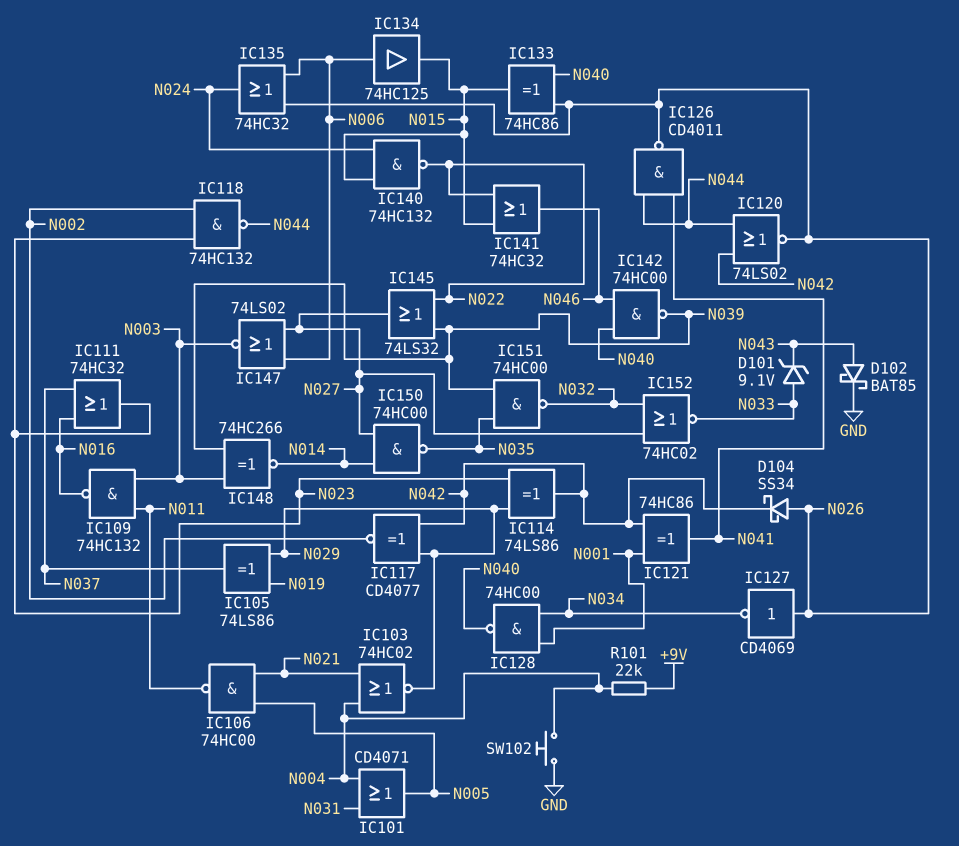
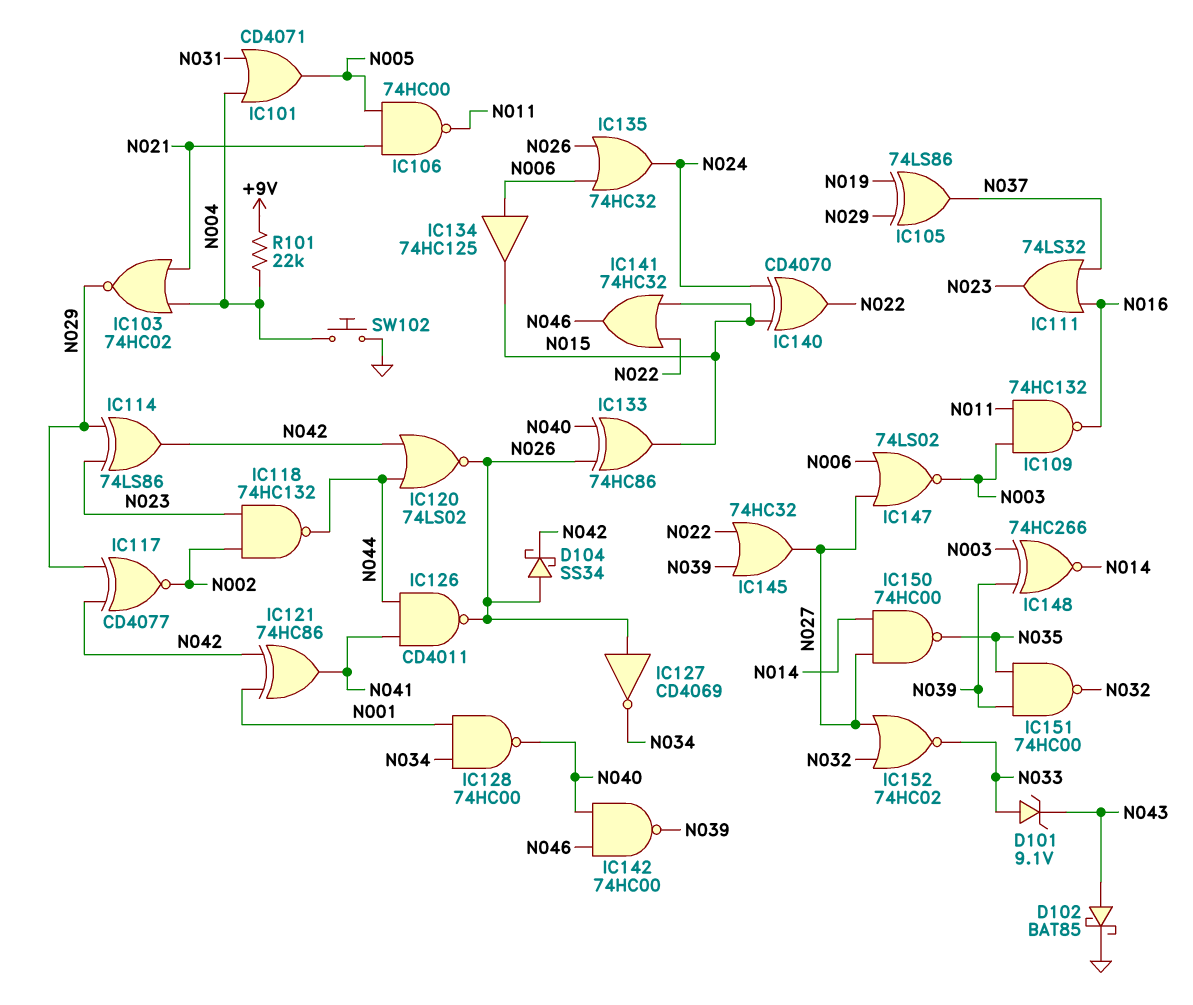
IC111: OR 74HC32 (in N016, in N037, out N023) -> OR 74LS32 (in N016, in N037, out N023)
IC140: NAND 74HC132 (in N015, in N024, out N022) -> XOR CD4070 (in N015, in N024, out N022)
IC145: OR 74LS32 (in N022, in N039, out N027) -> OR 74HC32 (in N022, in N039, out N027)

